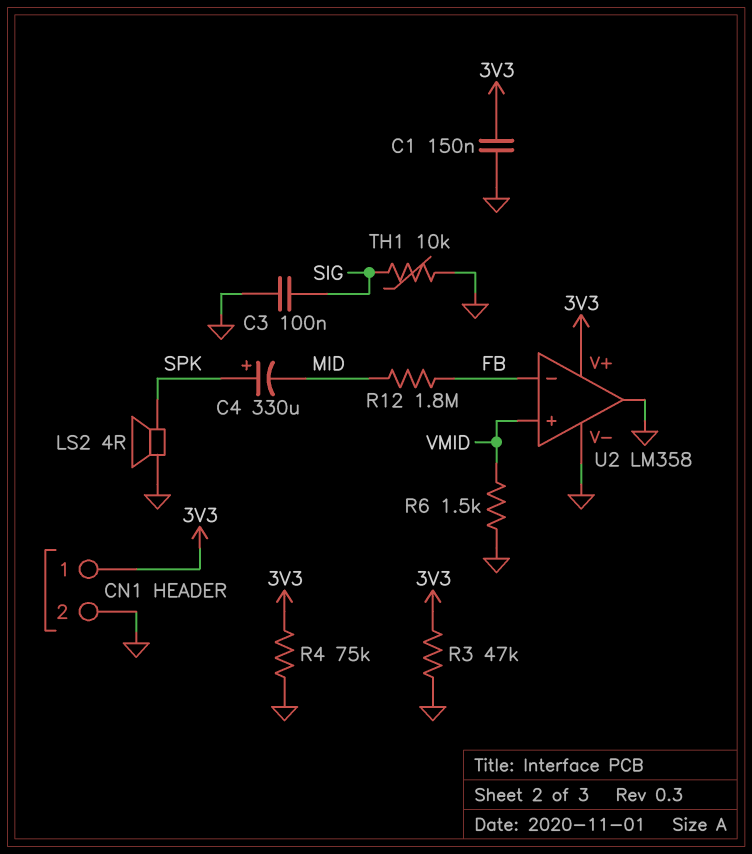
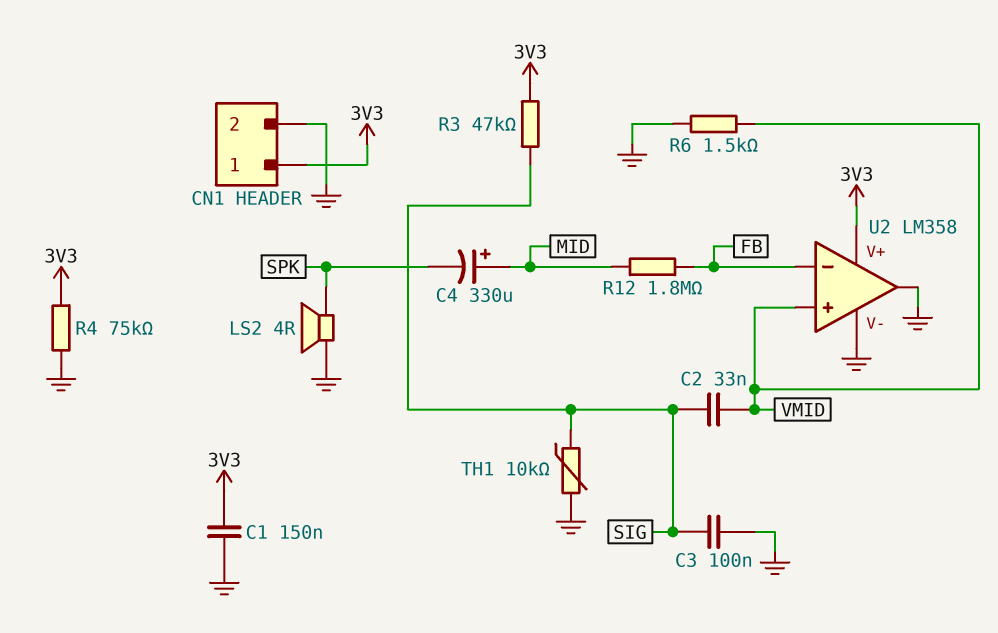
C2: none -> 33nF (SIG, VMID)
C4: 330uF (plus SPK, minus MID) -> 330uF (plus MID, minus SPK)
R3: 47k (3V3, GND) -> 47k (3V3, SIG)

